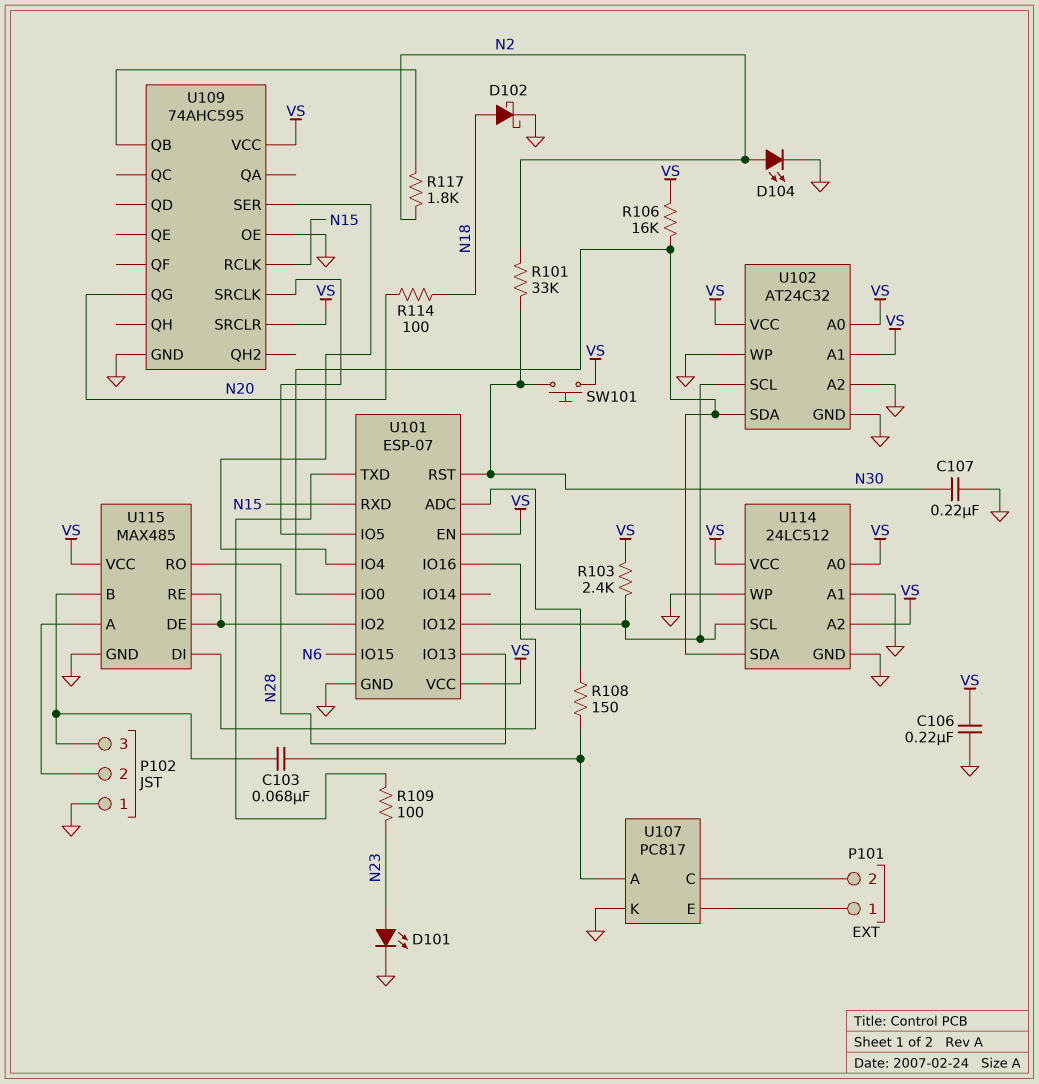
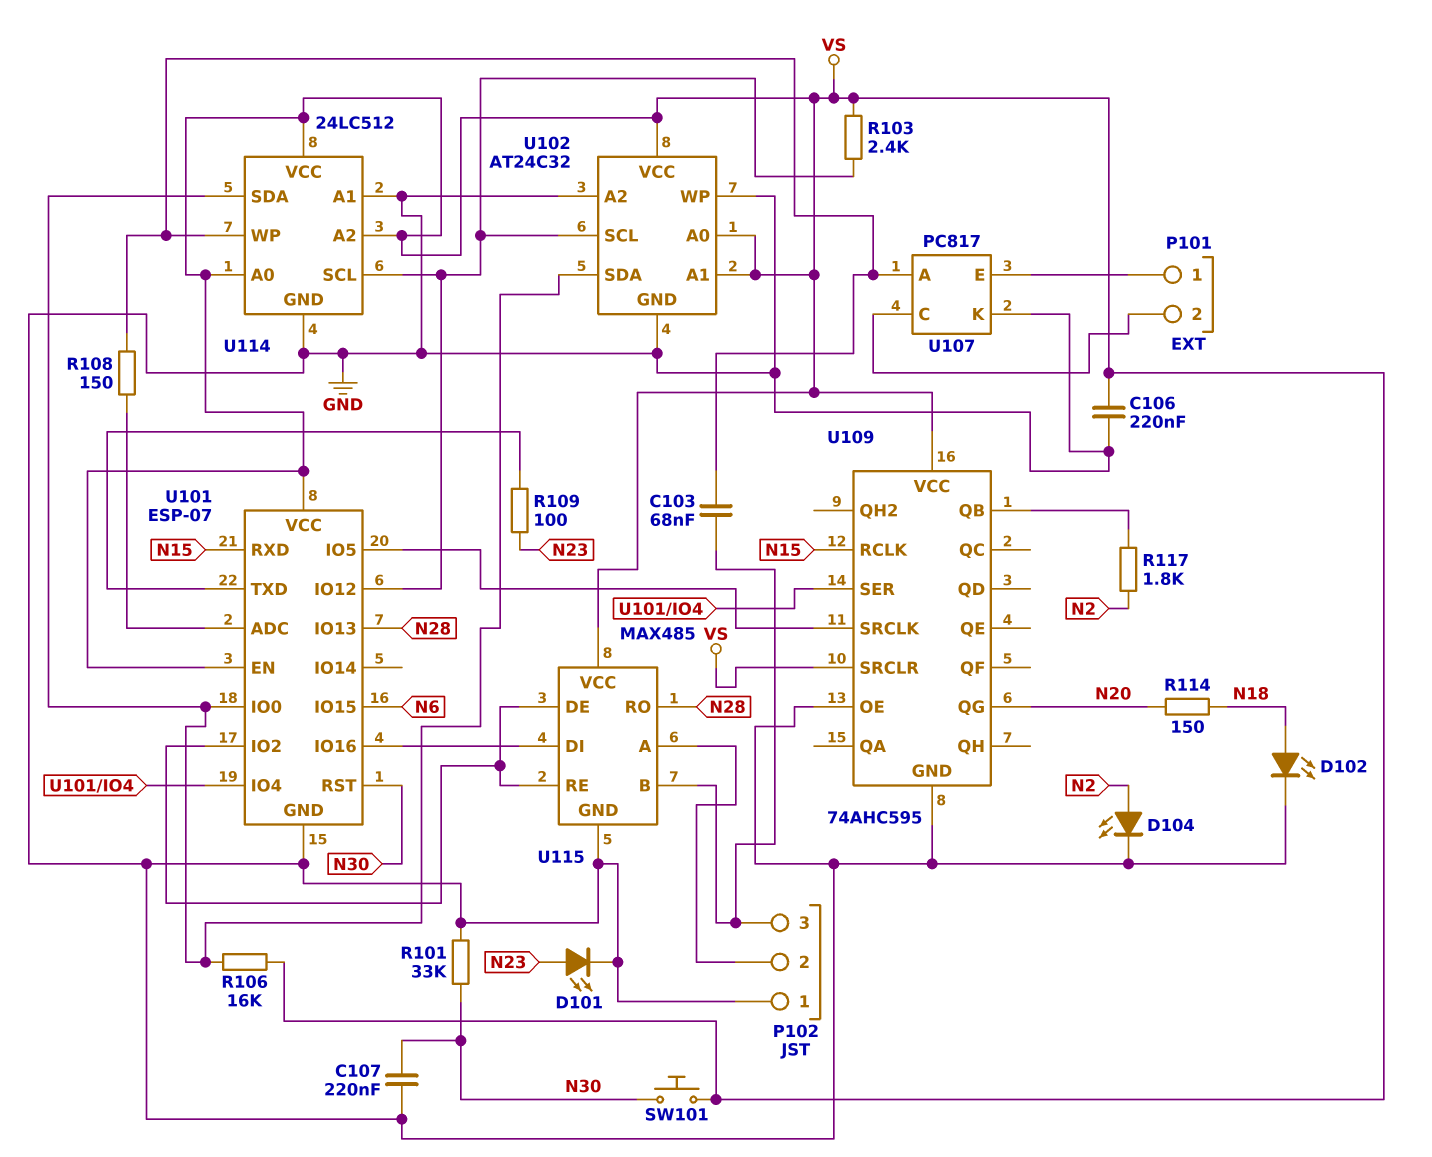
D102: schottky (A N18, K GND) -> LED (A N18, K GND)
R101: 33k (N2, N30) -> 33k (GND, N30)
R114: 100 (N18, N20) -> 150 (N18, N20)
U114 pin WP: GND -> U107/A

